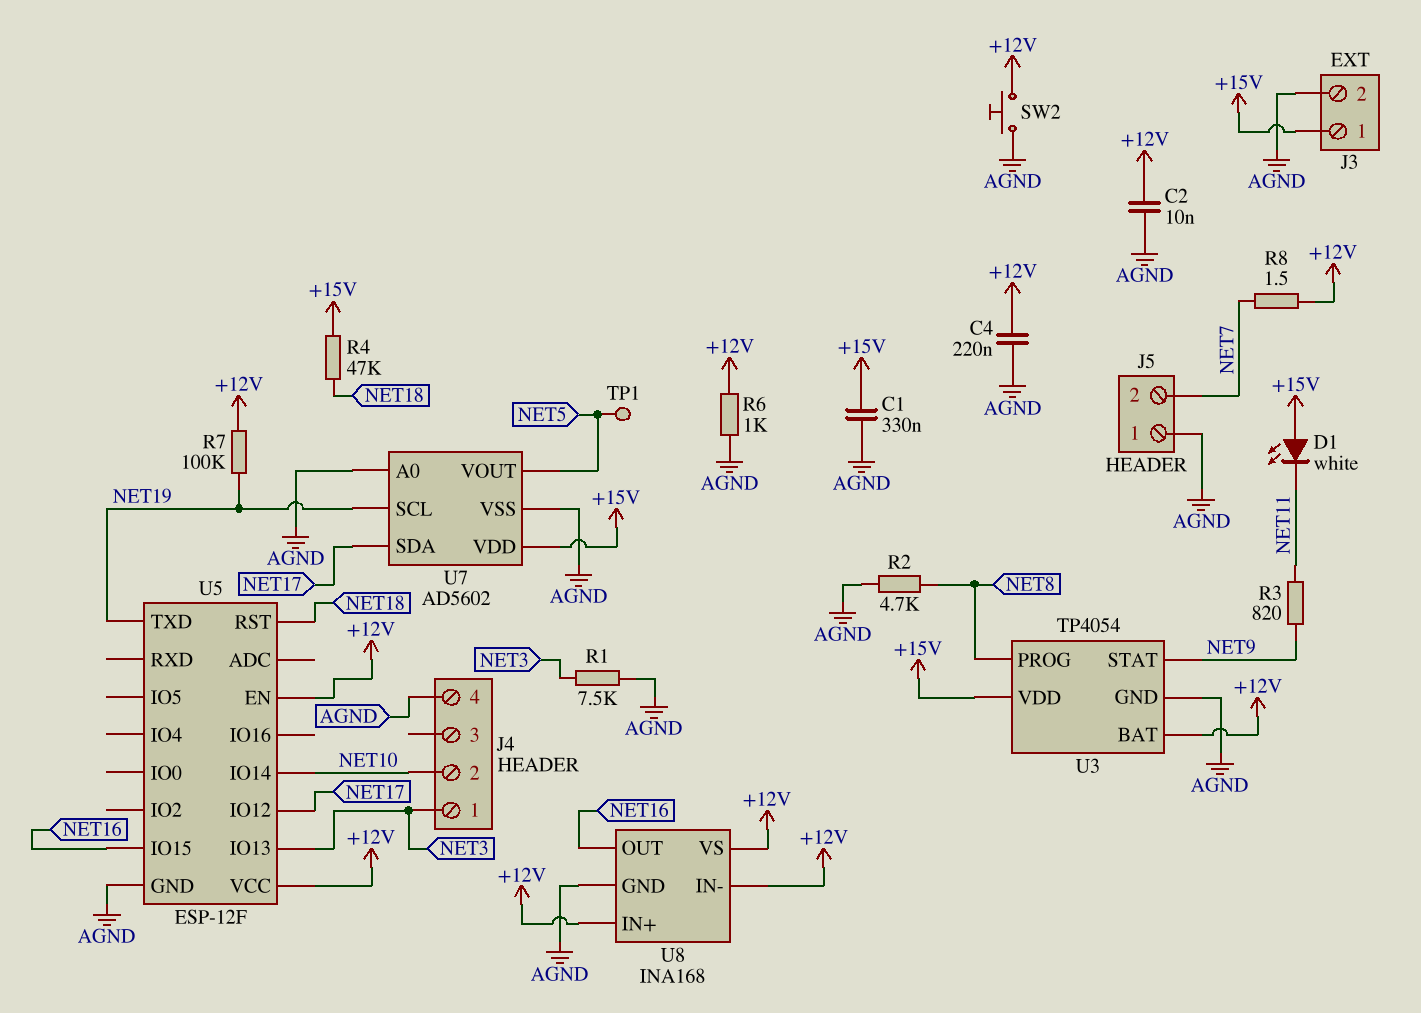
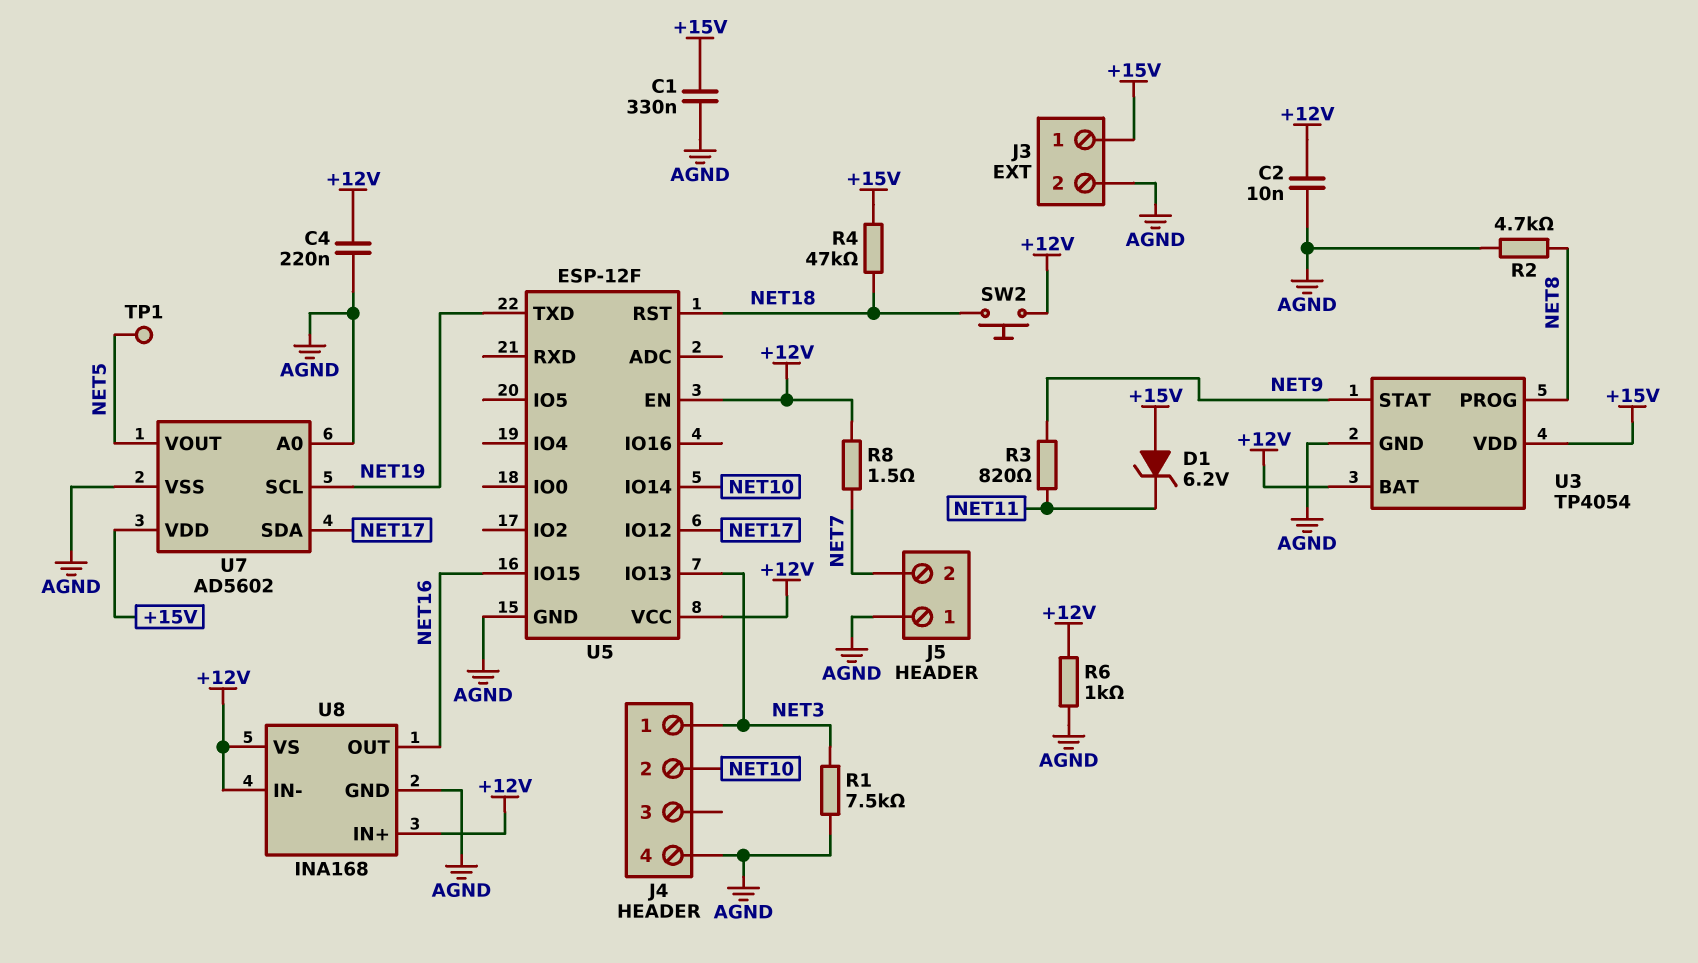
D1: LED white (A +15V, K NET11) -> zener 6.2V (A +15V, K NET11)
R7: 100k (+12V, NET19) -> none
SW2: button (+12V, AGND) -> button (+12V, NET18)

